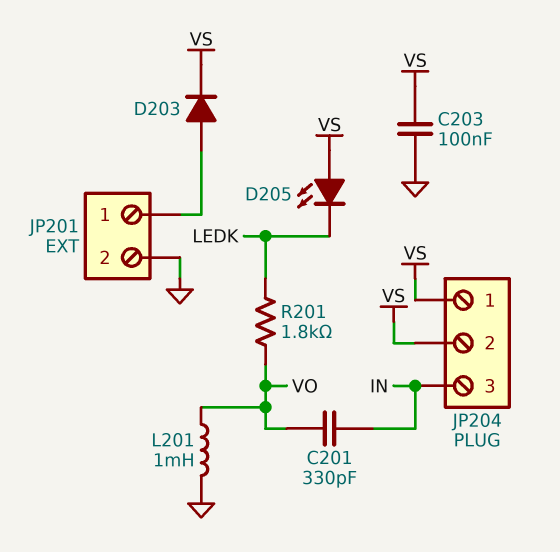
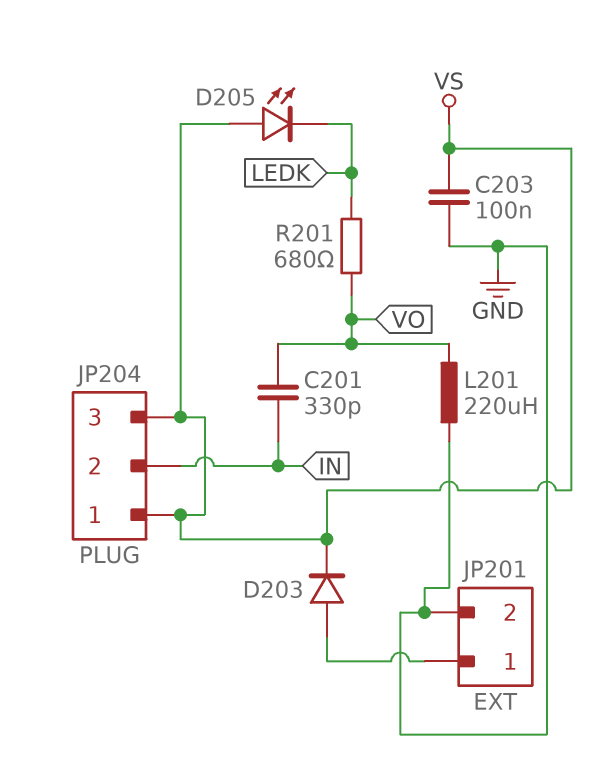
JP204 pin 2: VS -> IN
JP204 pin 3: IN -> VS
L201: 1mH (GND, VO) -> 220uH (GND, VO)
R201: 1.8k (LEDK, VO) -> 680 (LEDK, VO)

